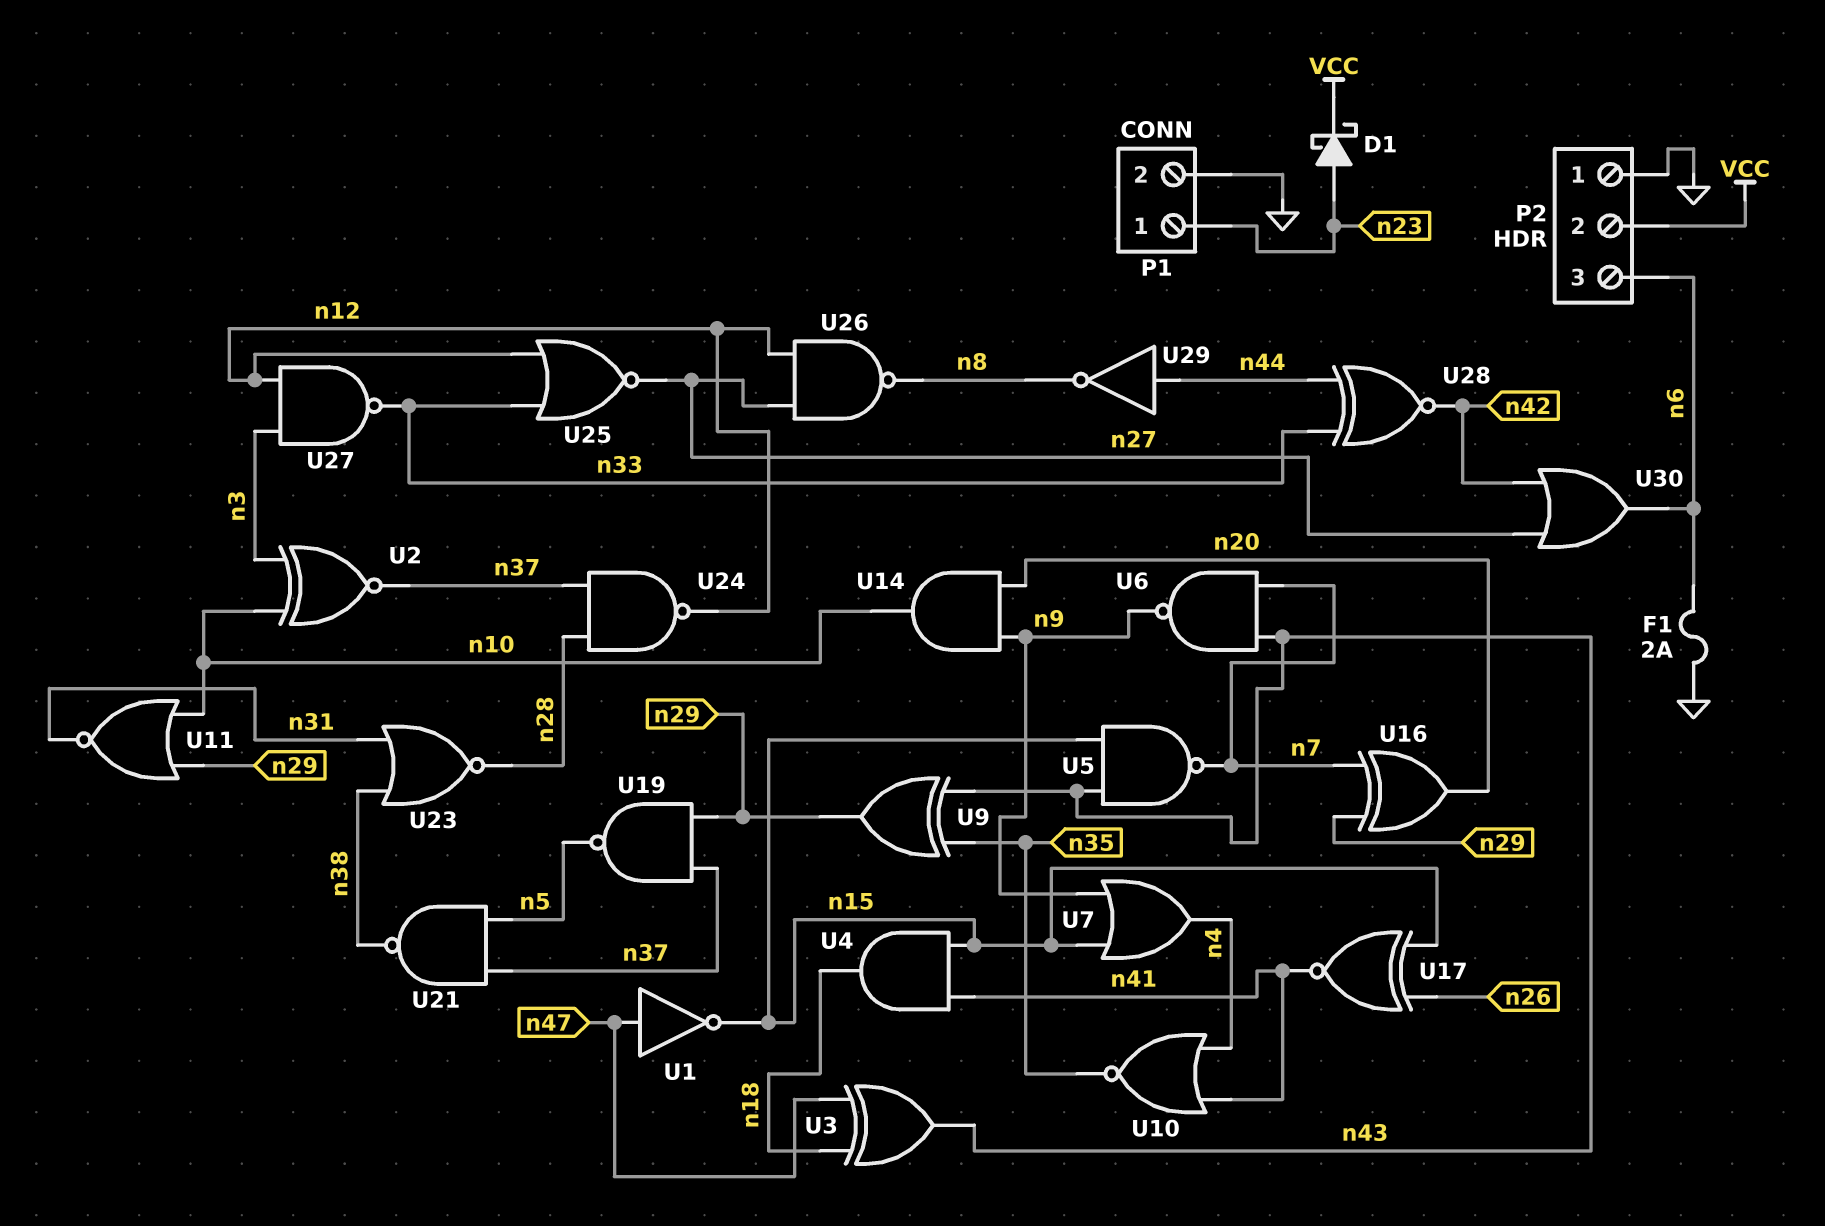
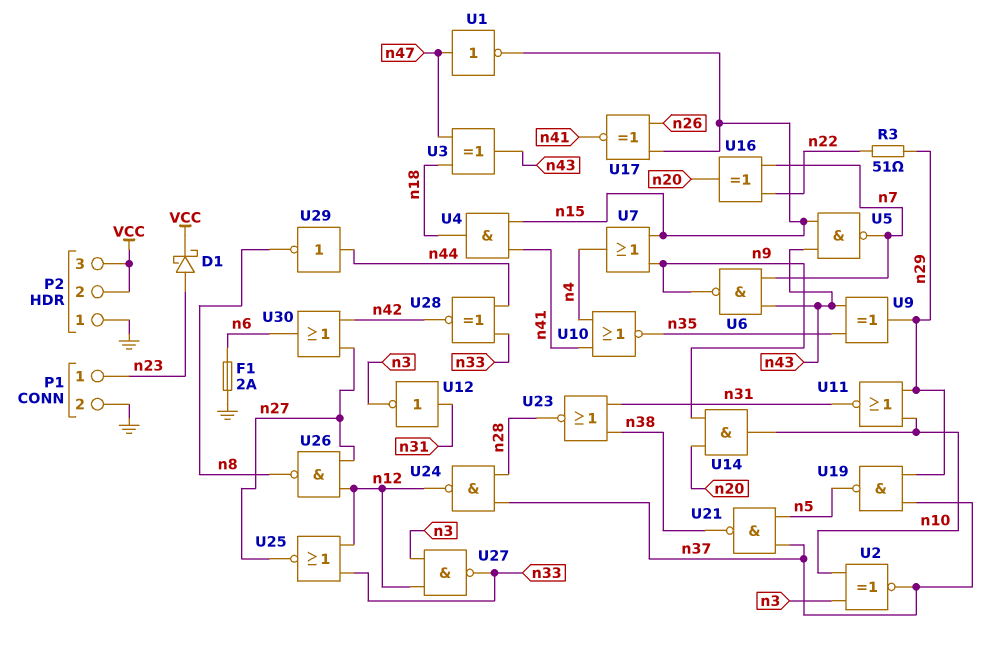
P2 pin 3: n6 -> VCC
R3: none -> 51 (n22, n29)
U12: none -> NOT (in n31, out n3)
U16: XOR (in n7, in n29, out n20) -> XOR (in n7, in n22, out n20)

